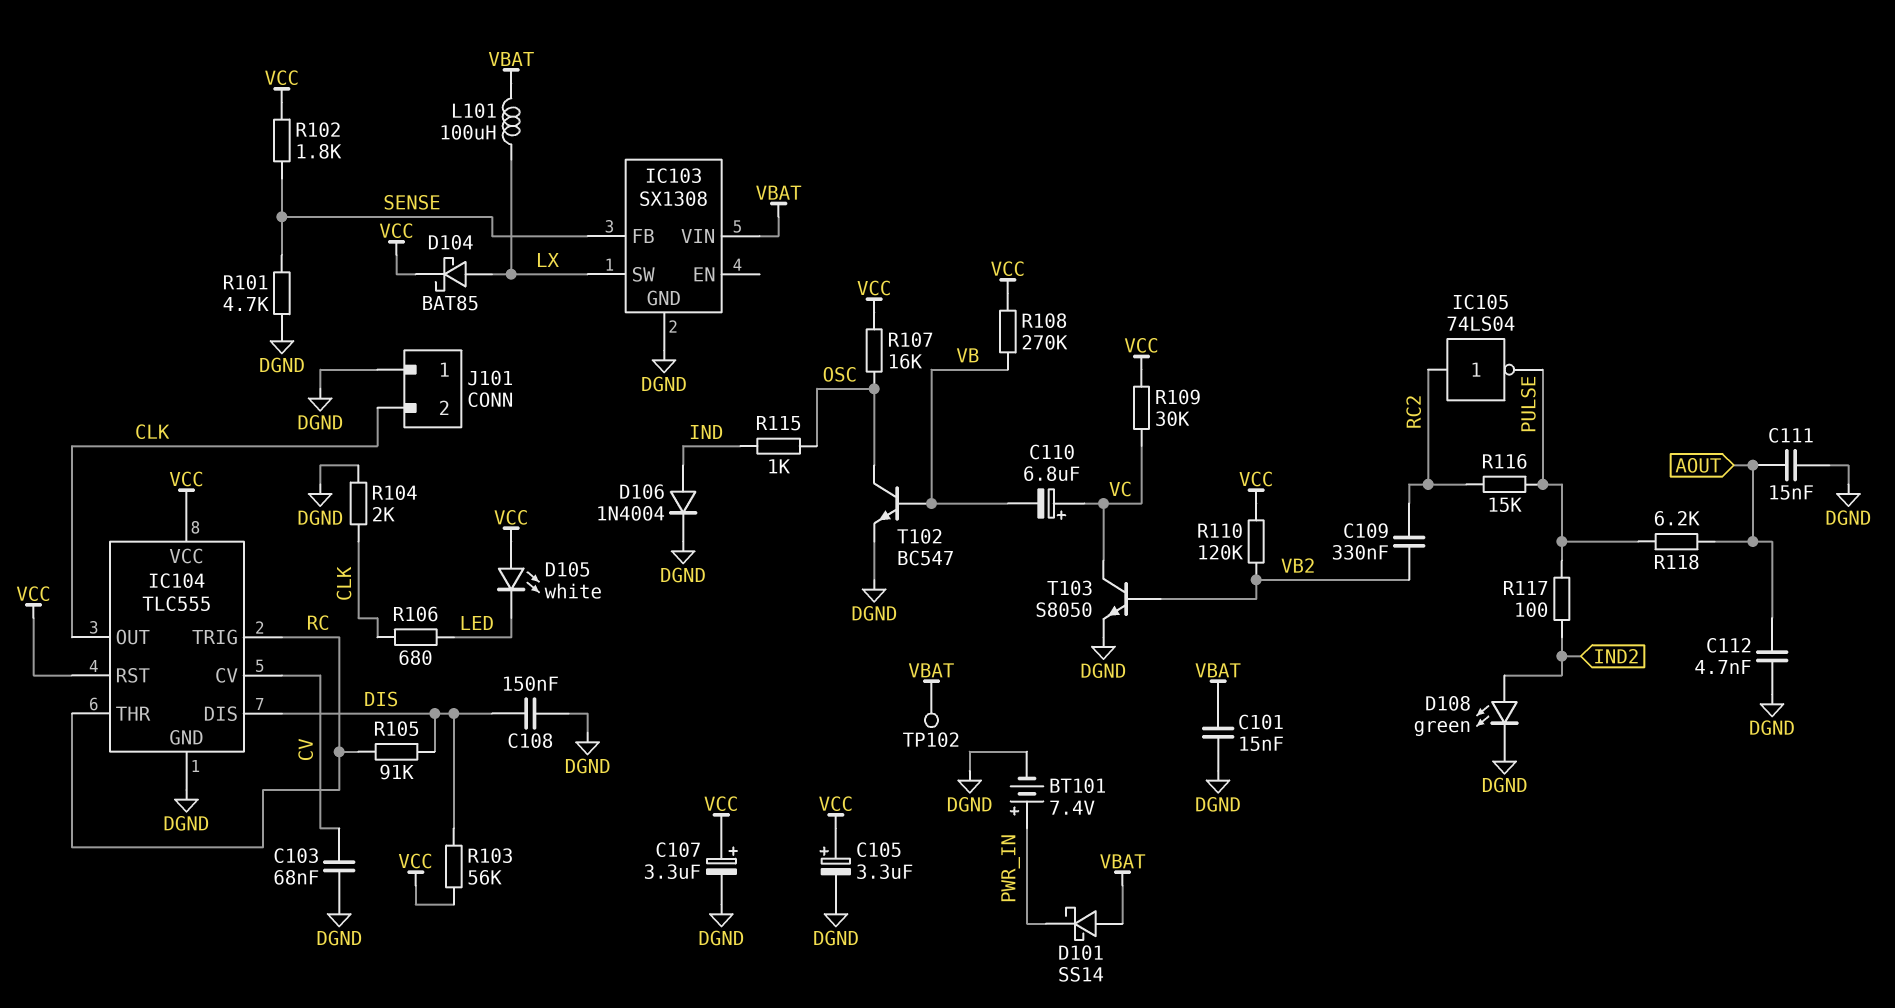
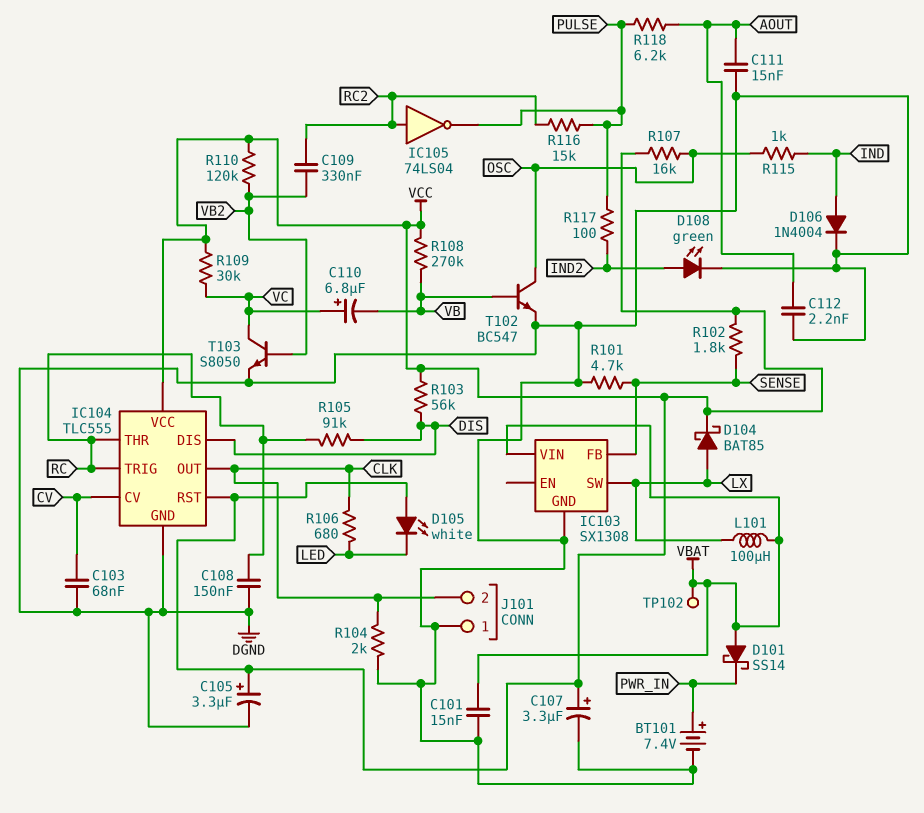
C108: 150nF (DGND, DIS) -> 150nF (DGND, RC)
C112: 4.7nF (AOUT, DGND) -> 2.2nF (AOUT, DGND)

